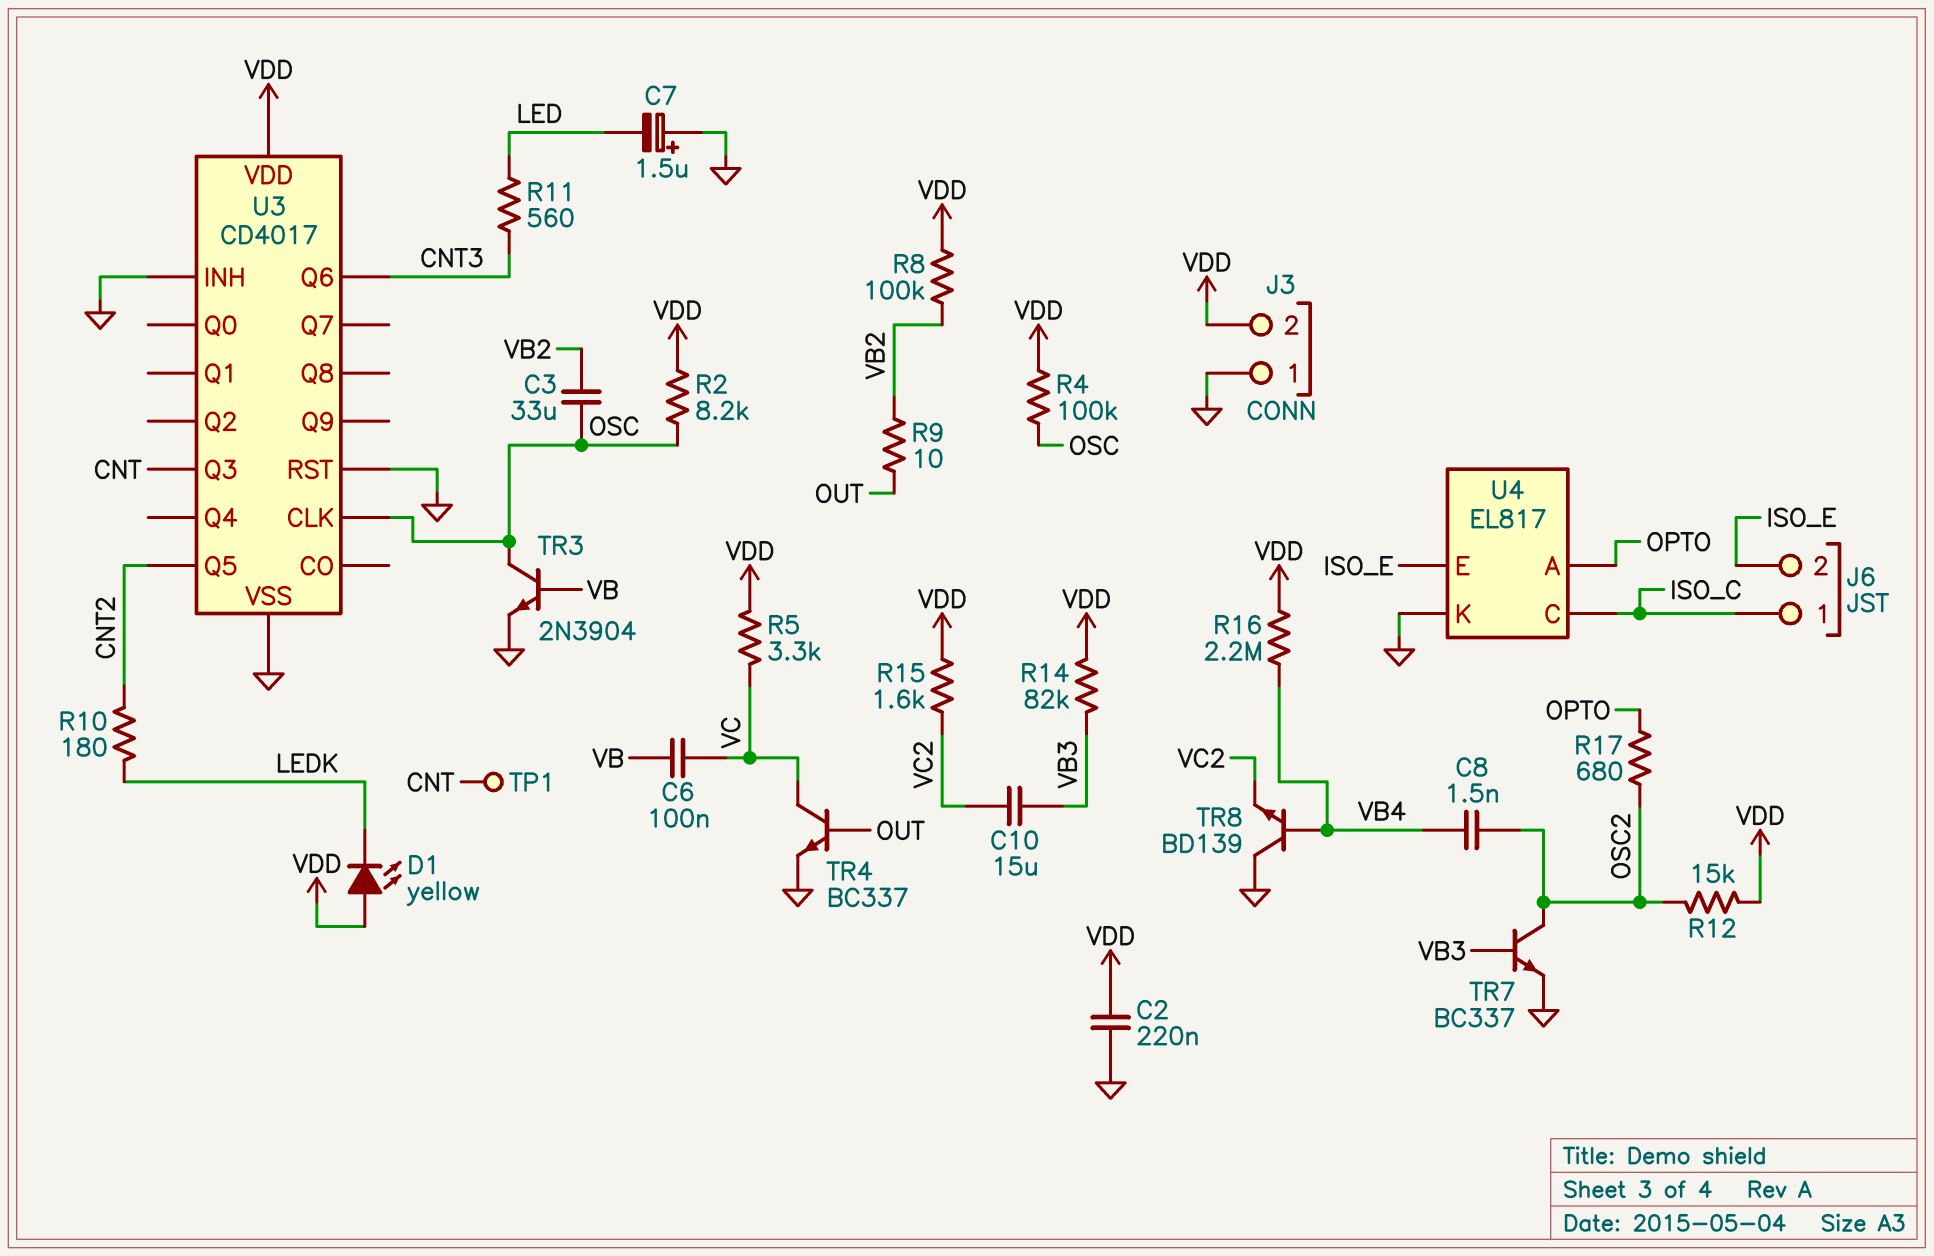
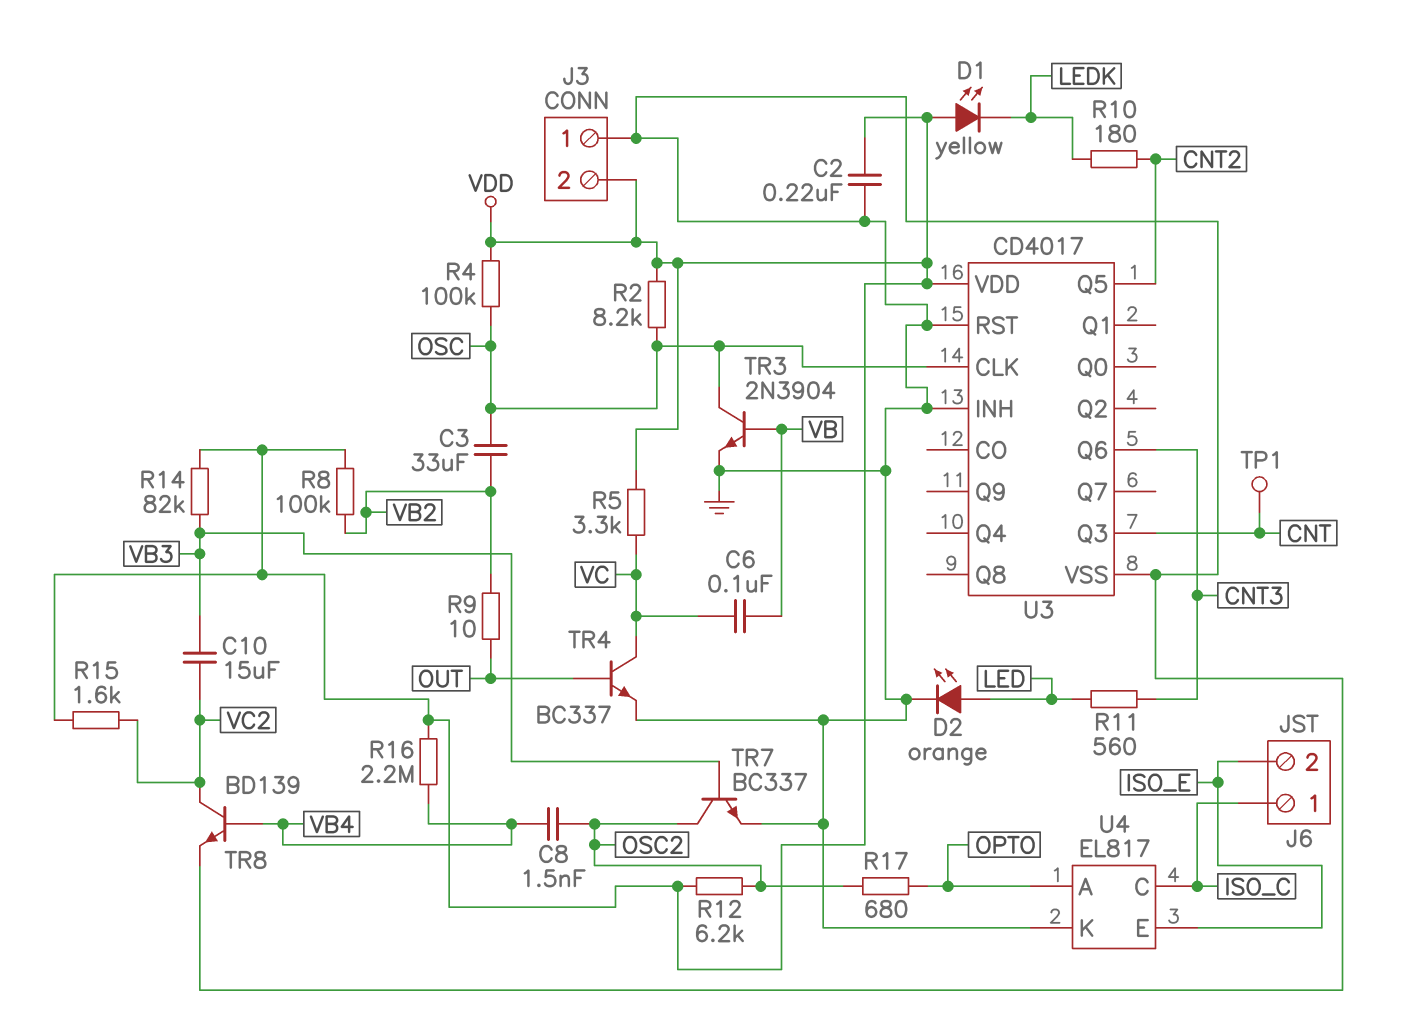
C7: 1.5uF (plus GND, minus LED) -> none
D2: none -> LED orange (A LED, K GND)
R12: 15k (OSC2, VDD) -> 6.2k (OSC2, VDD)
TR8: NPN BD139 (B VB4, C GND, E VC2) -> NPN BD139 (B VB4, C VC2, E GND)

